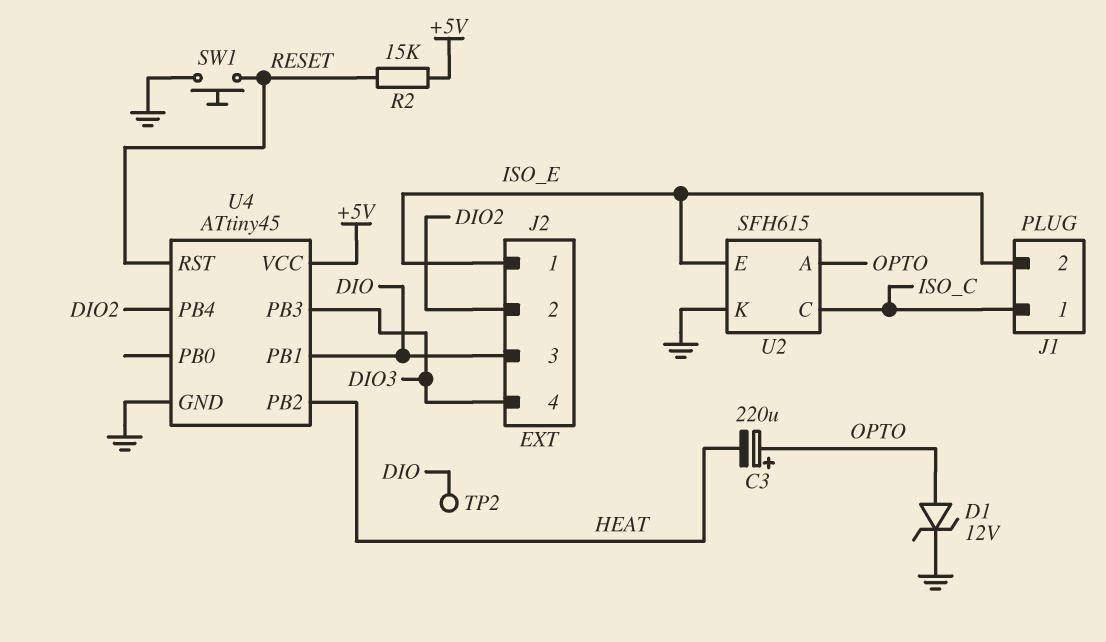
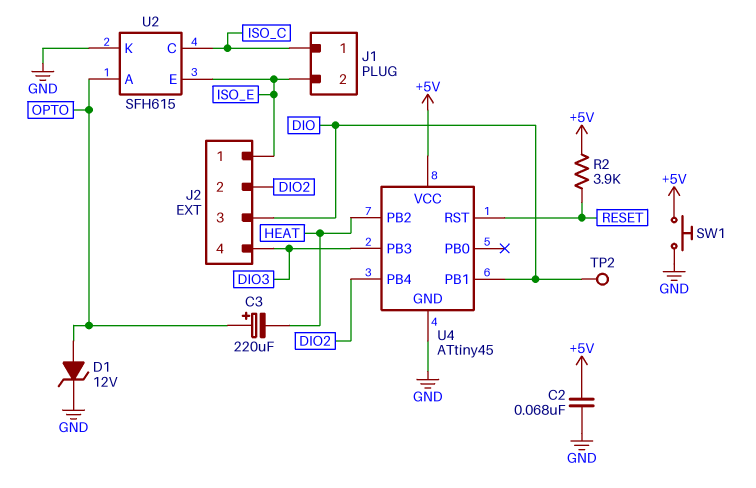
C2: none -> 68nF (+5V, GND)
R2: 15k (+5V, RESET) -> 3.9k (+5V, RESET)
SW1: button (GND, RESET) -> button (+5V, GND)

